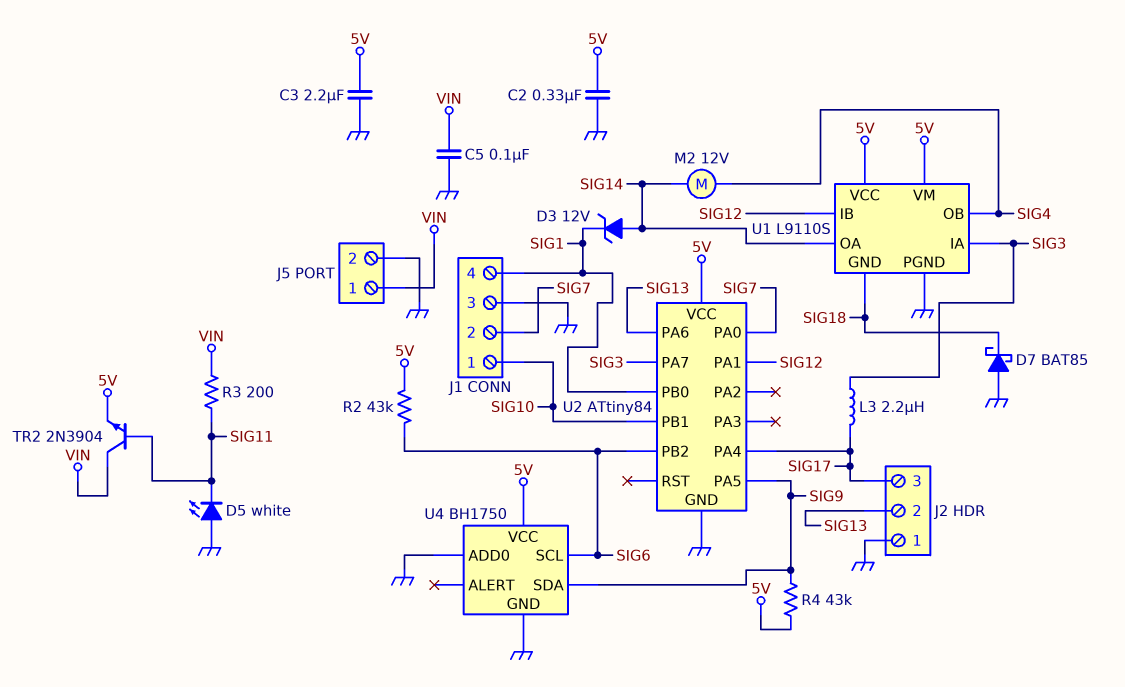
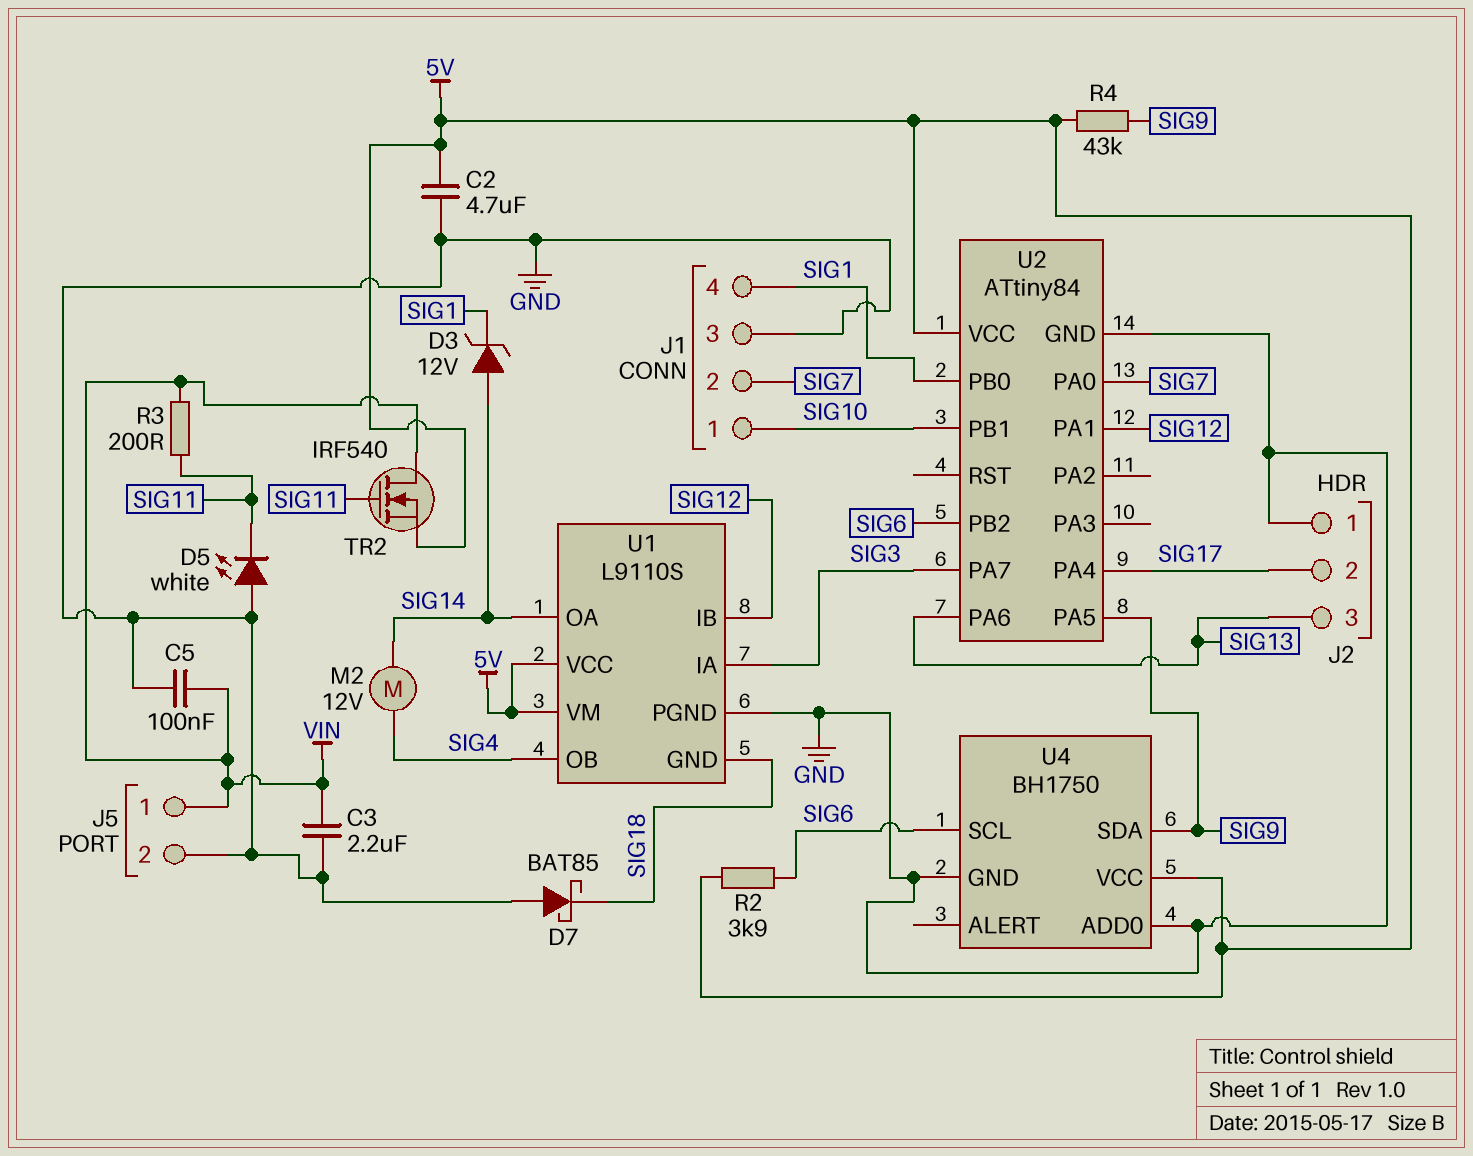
C2: 330nF (5V, GND) -> 4.7uF (5V, GND)
C3: 2.2uF (5V, GND) -> 2.2uF (GND, VIN)
J2 pin 2: SIG13 -> SIG17
J2 pin 3: SIG17 -> SIG13
L3: 2.2uH (SIG3, SIG17) -> none
R2: 43k (5V, SIG6) -> 3.9k (5V, SIG6)
TR2: NPN 2N3904 (B SIG11, C VIN, E 5V) -> NMOS IRF540 (G SIG11, D VIN, S 5V)

